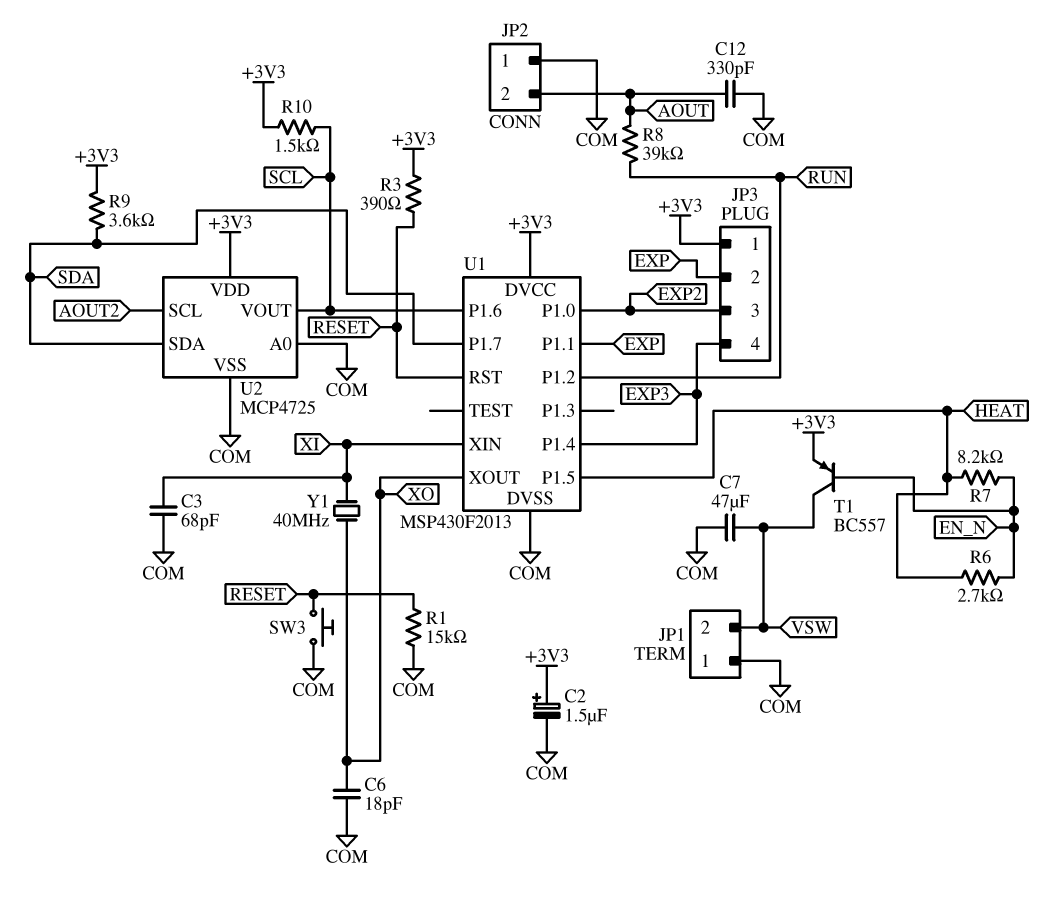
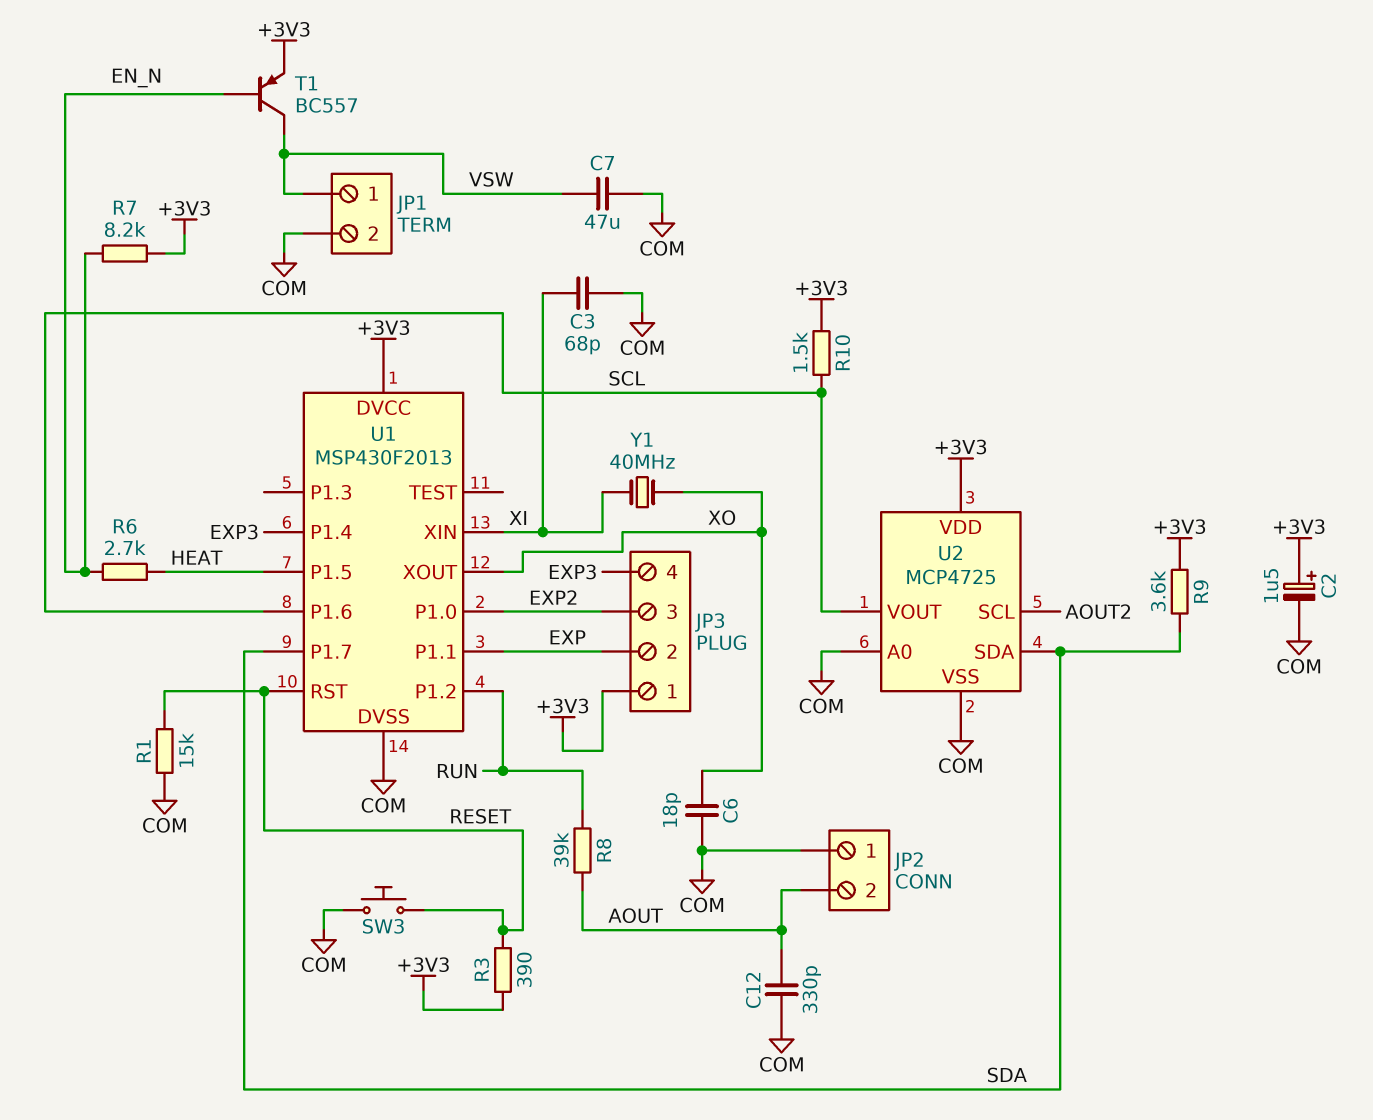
JP1 pin 1: COM -> VSW
JP1 pin 2: VSW -> COM
R7: 8.2k (EN_N, HEAT) -> 8.2k (+3V3, EN_N)

